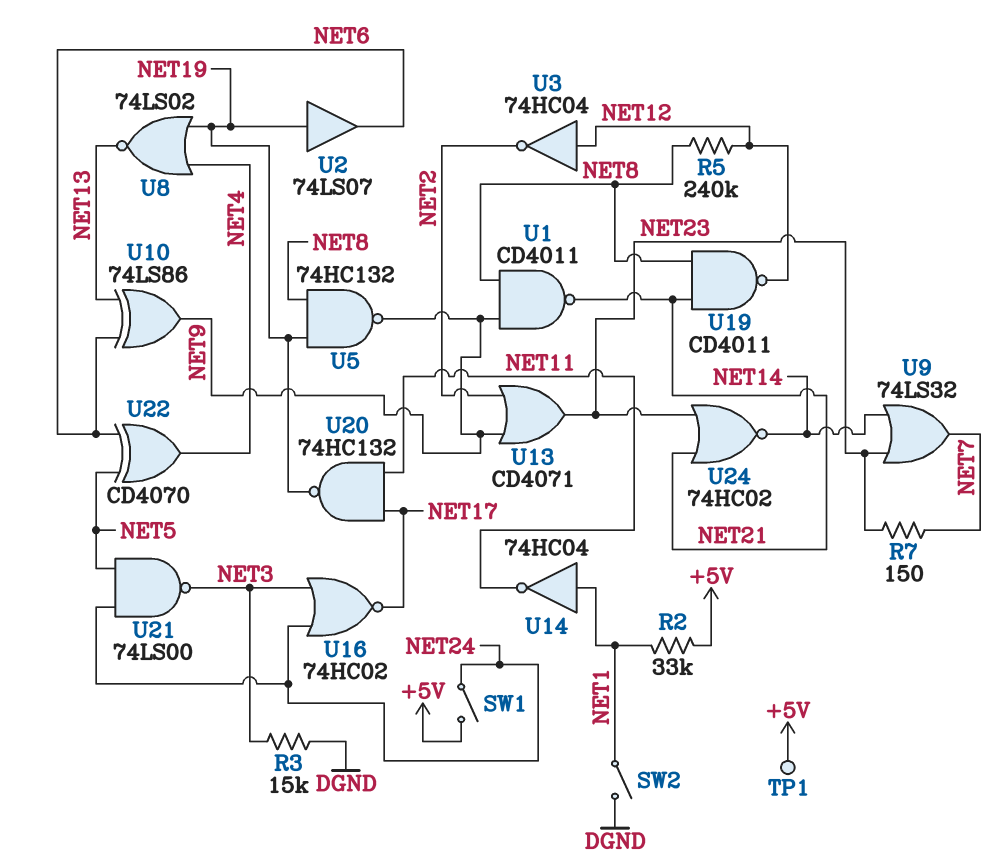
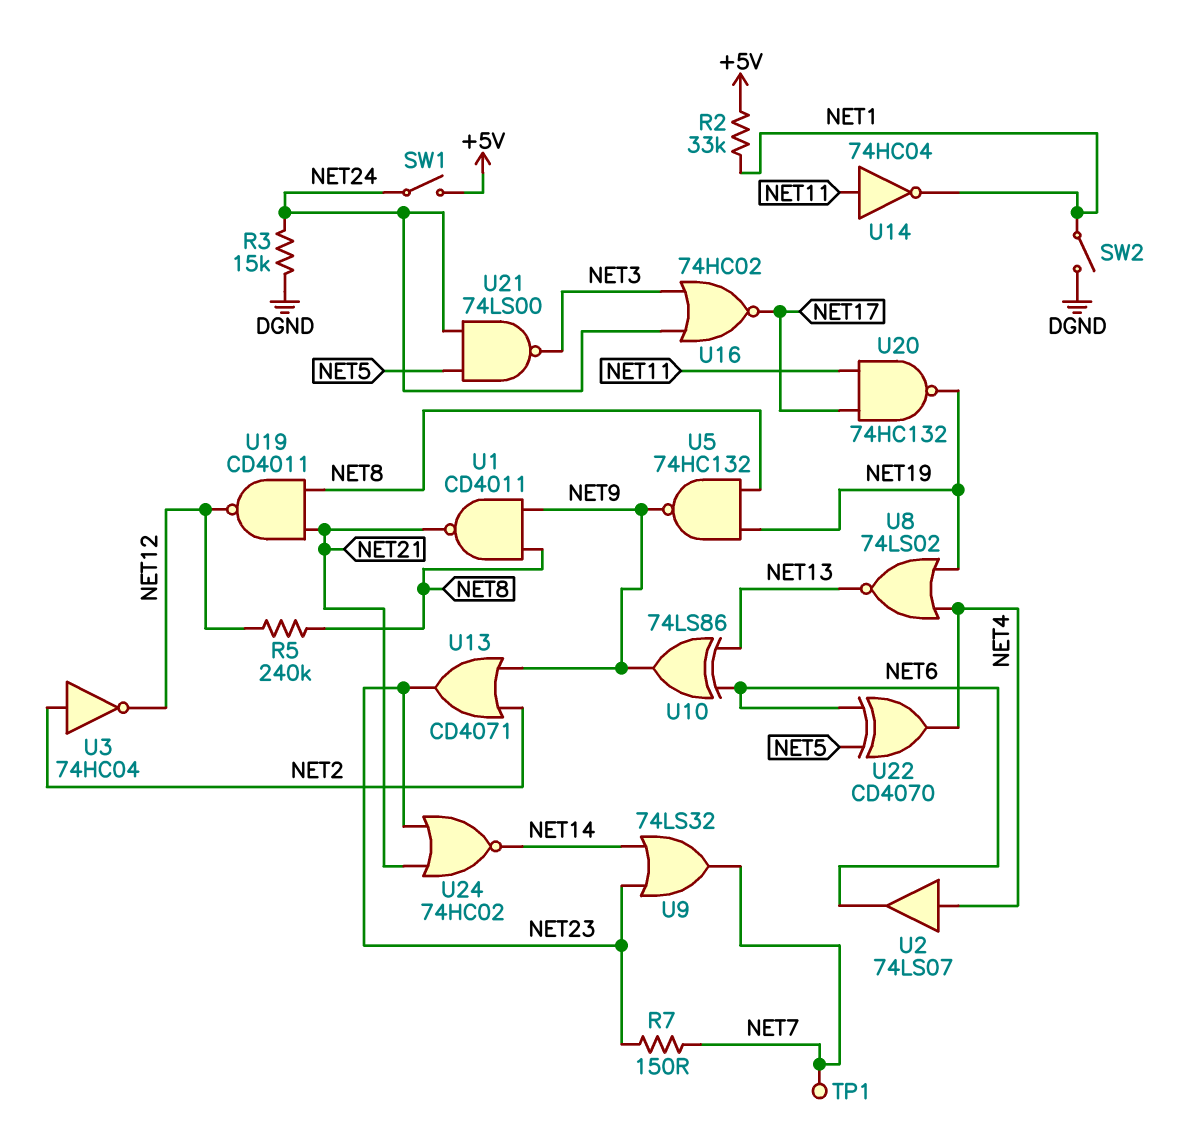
R3: 15k (DGND, NET3) -> 15k (DGND, NET24)
TP1: test point (+5V) -> test point (NET7)
U2: buffer 74LS07 (in NET19, out NET6) -> buffer 74LS07 (in NET4, out NET6)
U3: NOT 74HC04 (in NET12, out NET2) -> NOT 74HC04 (in NET2, out NET12)
U14: NOT 74HC04 (in NET1, out NET11) -> NOT 74HC04 (in NET11, out NET1)

